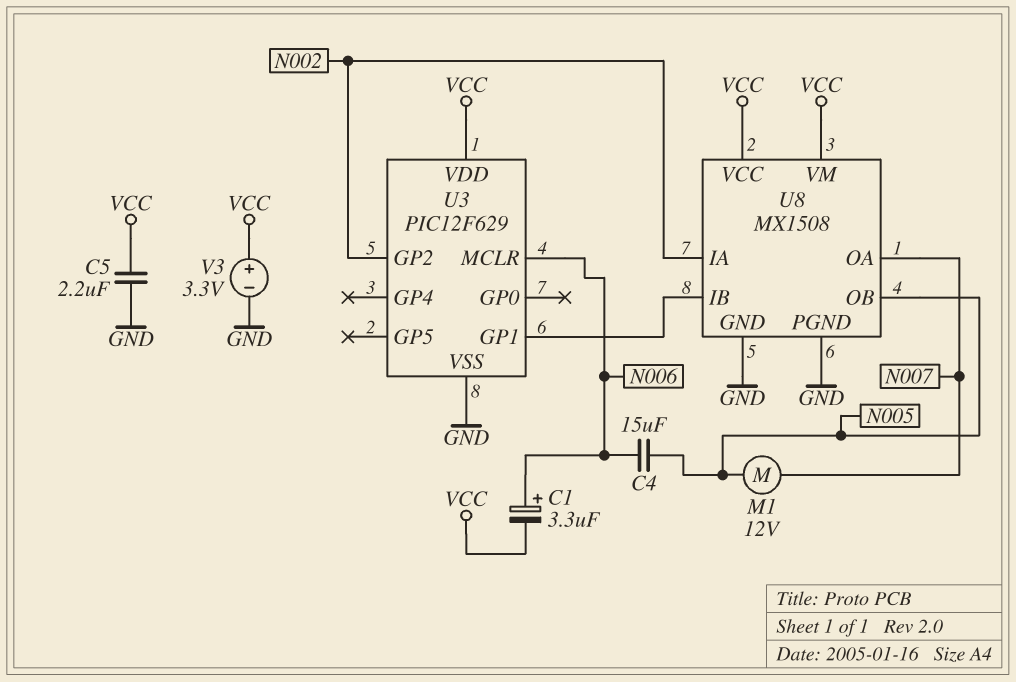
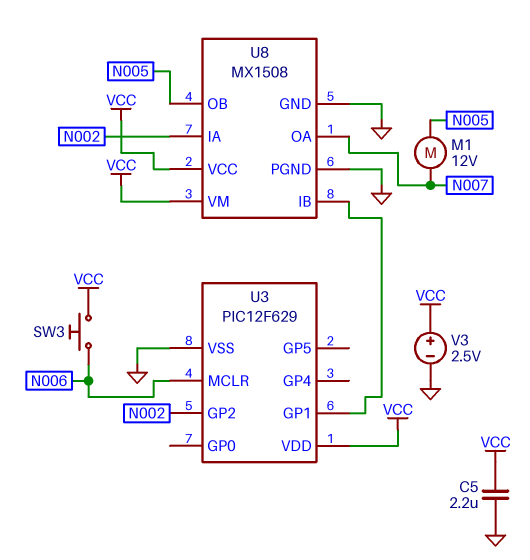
C1: 3.3uF (plus N006, minus VCC) -> none
C4: 15uF (N005, N006) -> none
SW3: none -> button (N006, VCC)
V3: 3.3V (plus VCC, minus GND) -> 2.5V (plus VCC, minus GND)

